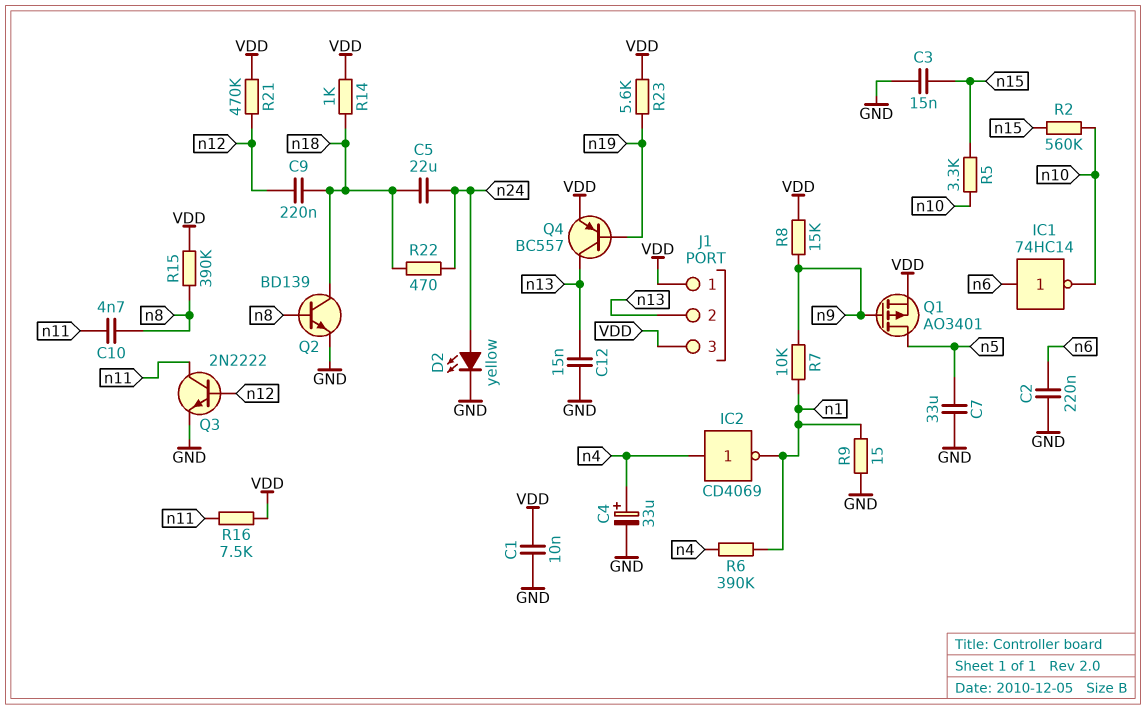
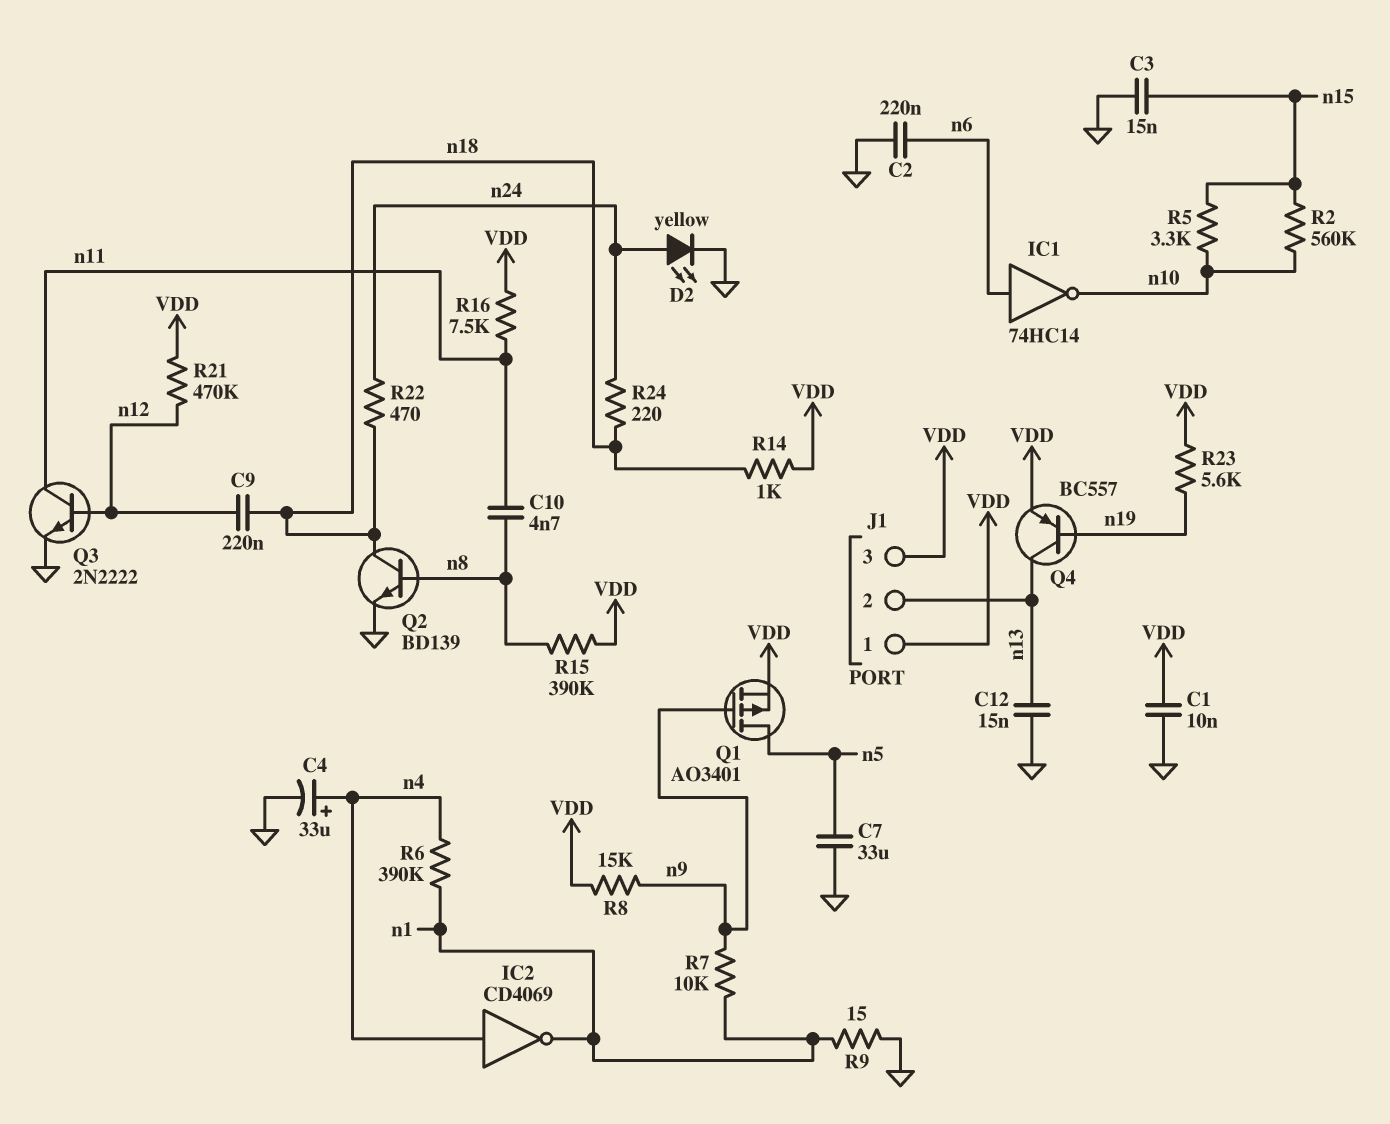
C5: 22uF (n18, n24) -> none
R24: none -> 220 (n18, n24)

